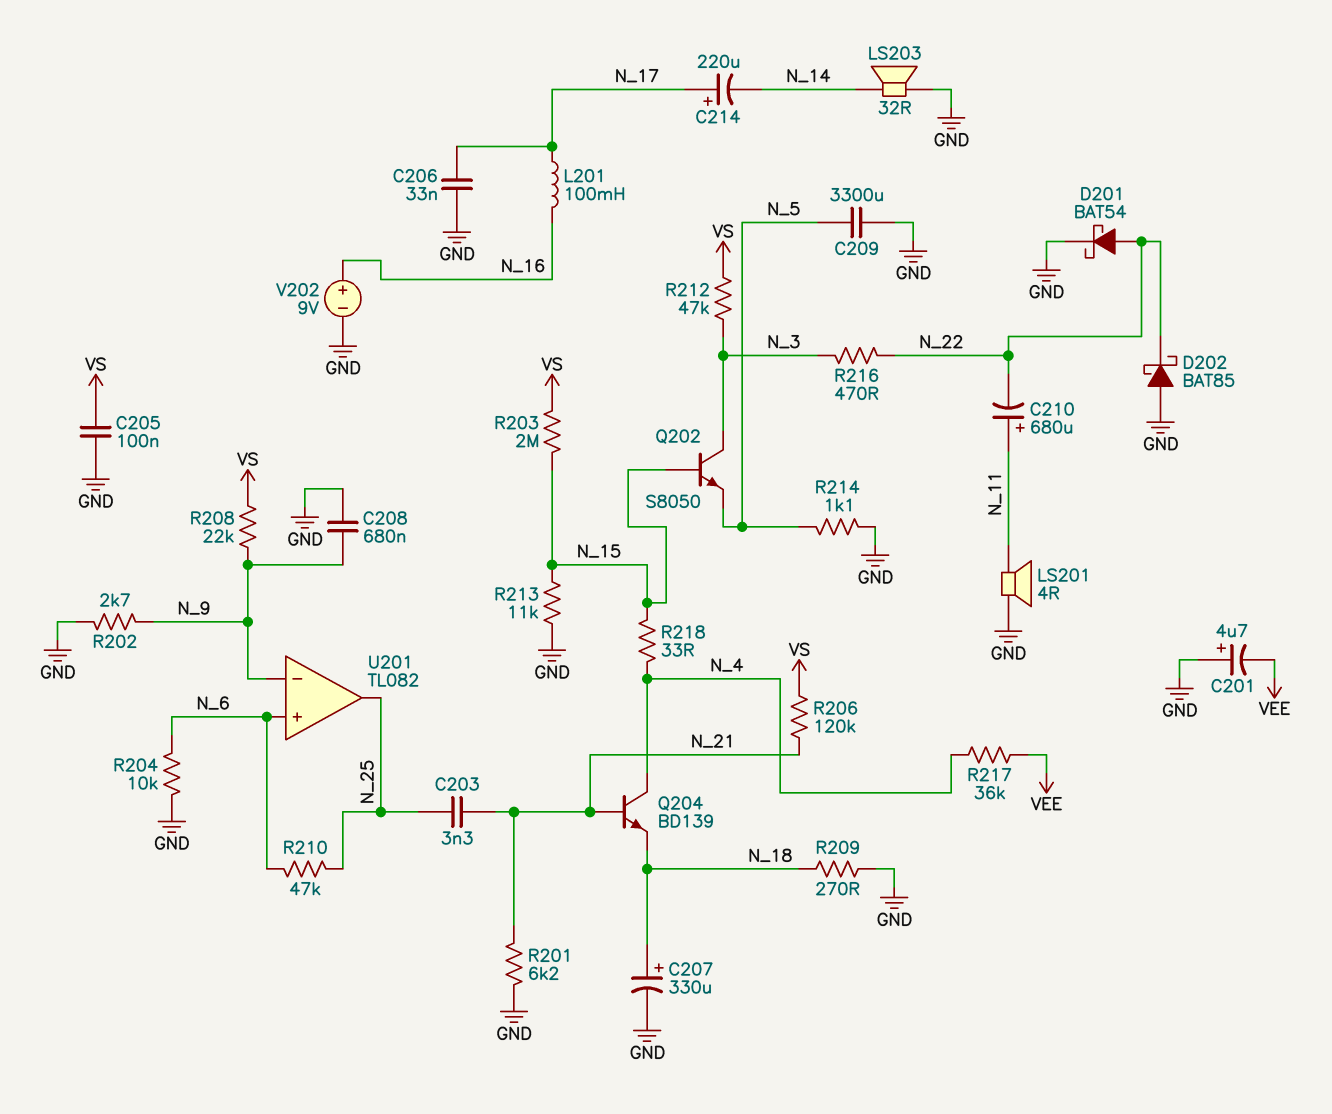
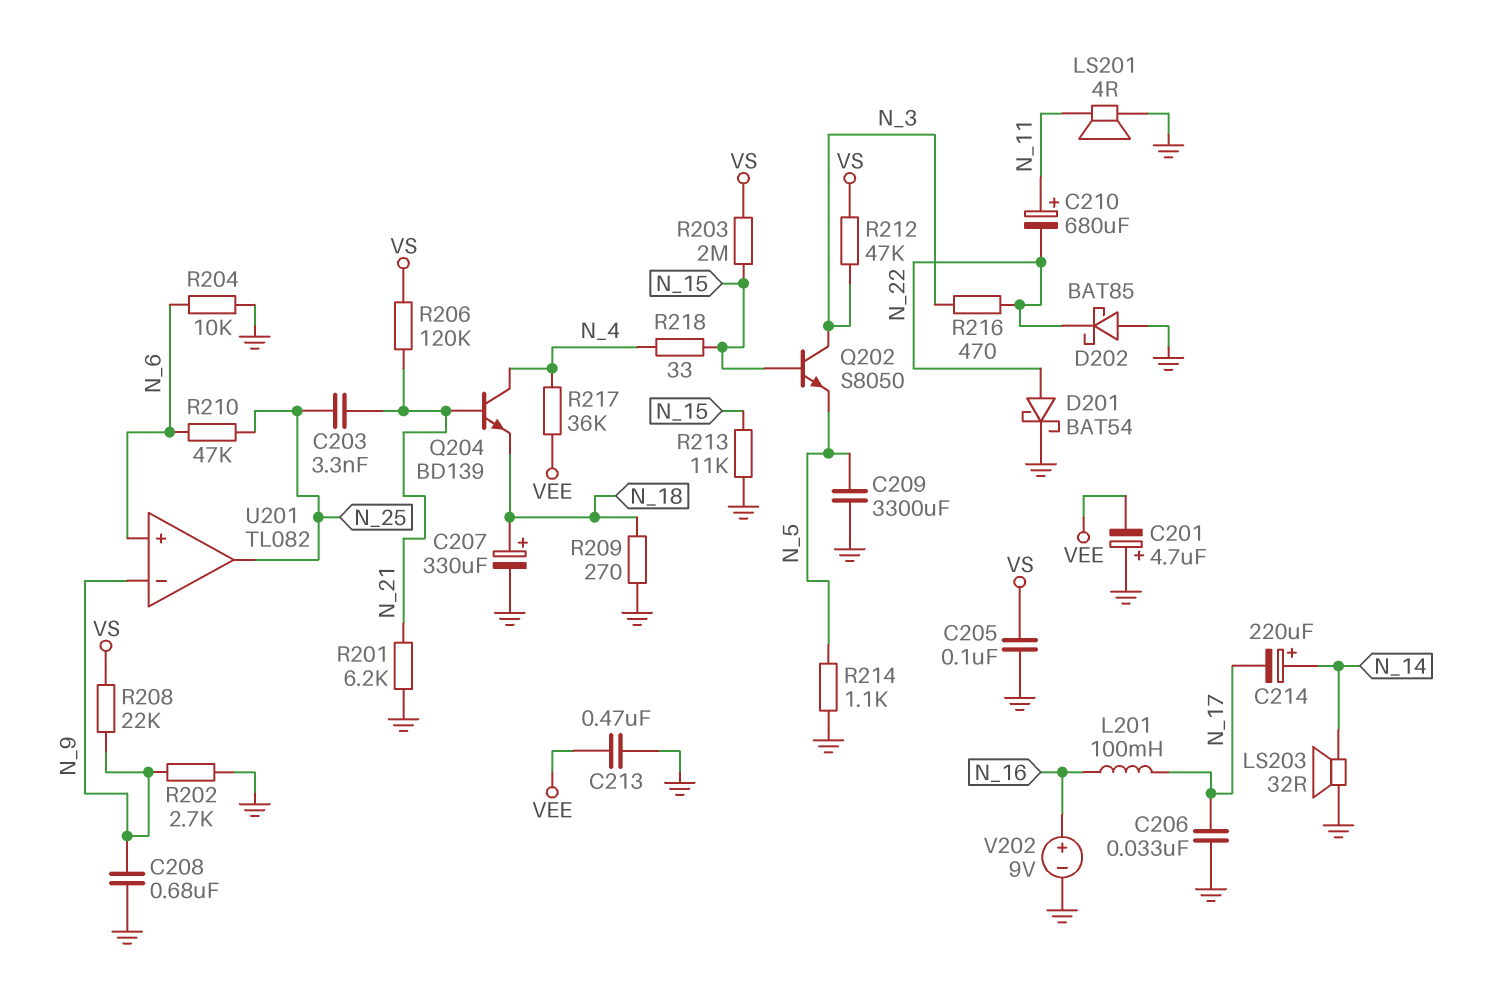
C213: none -> 470nF (GND, VEE)
C214: 220uF (plus N_17, minus N_14) -> 220uF (plus N_14, minus N_17)

